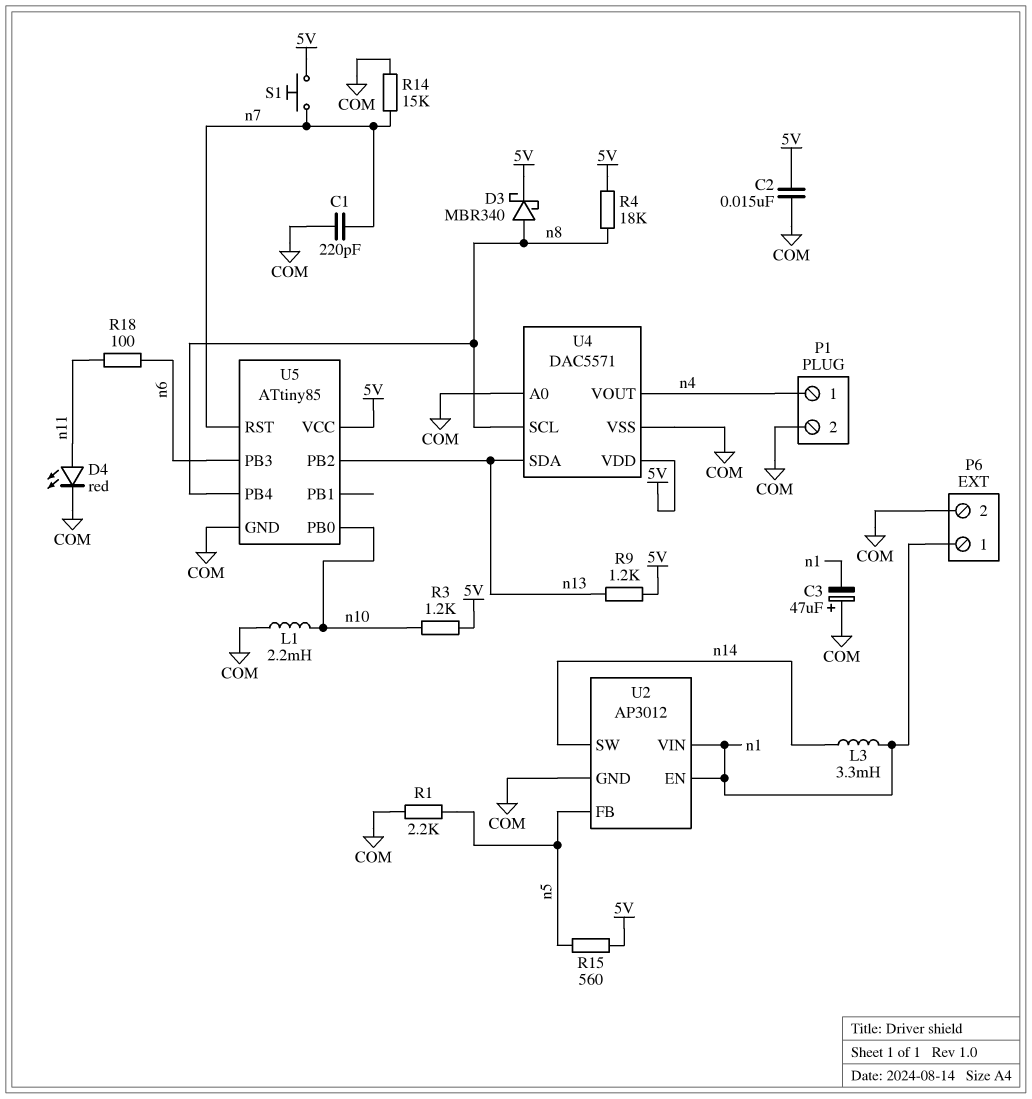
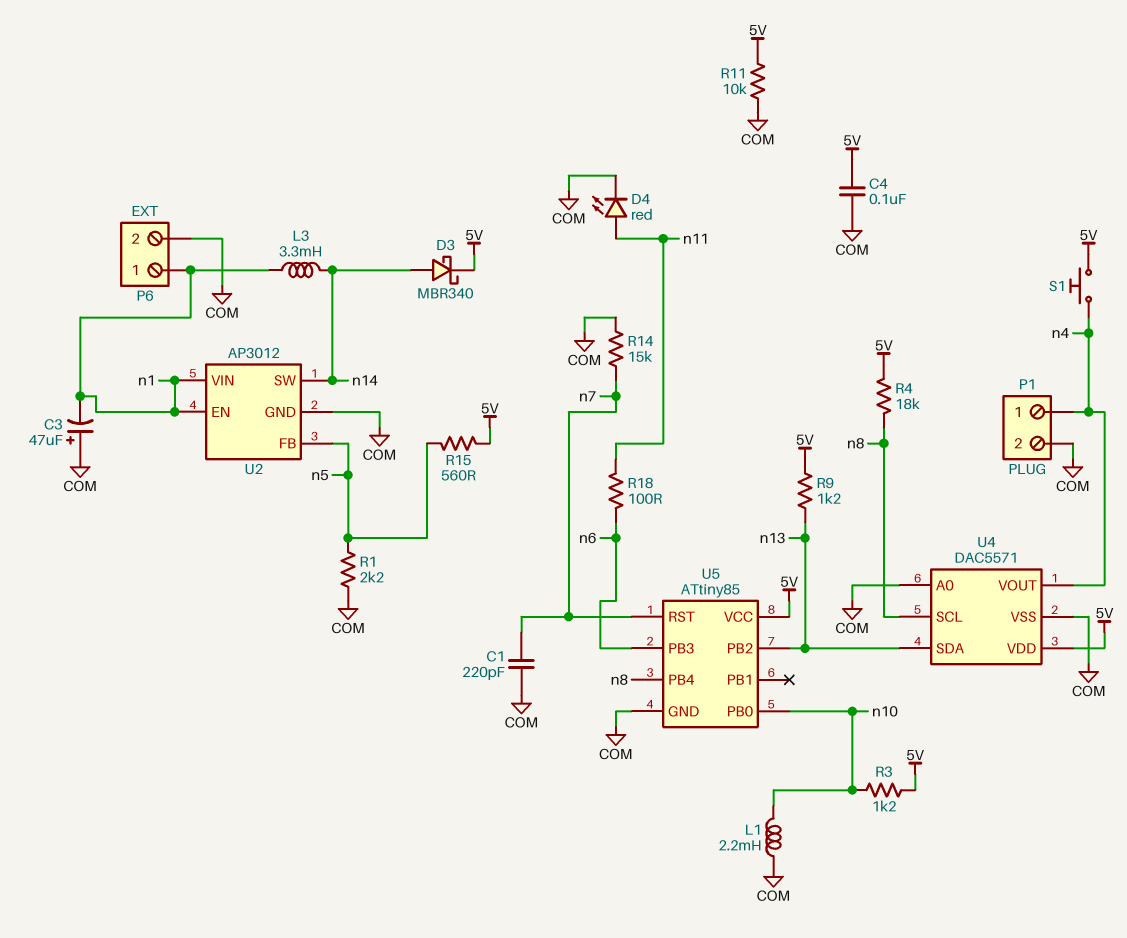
C2: 15nF (5V, COM) -> none
C4: none -> 100nF (5V, COM)
D3: schottky MBR340 (A n8, K 5V) -> schottky MBR340 (A n14, K 5V)
R11: none -> 10k (5V, COM)
S1: button (5V, n7) -> button (5V, n4)

